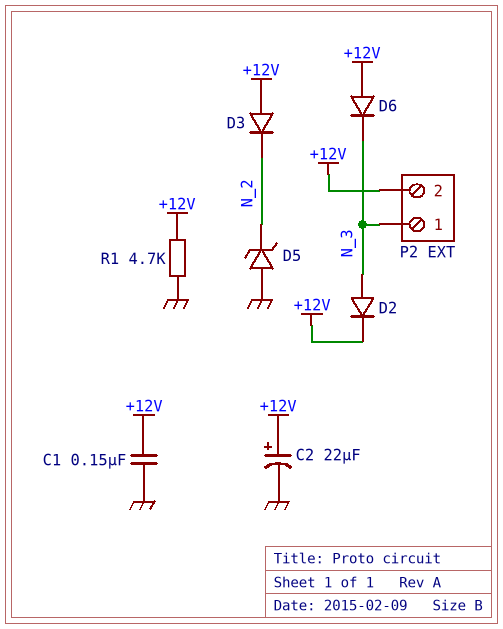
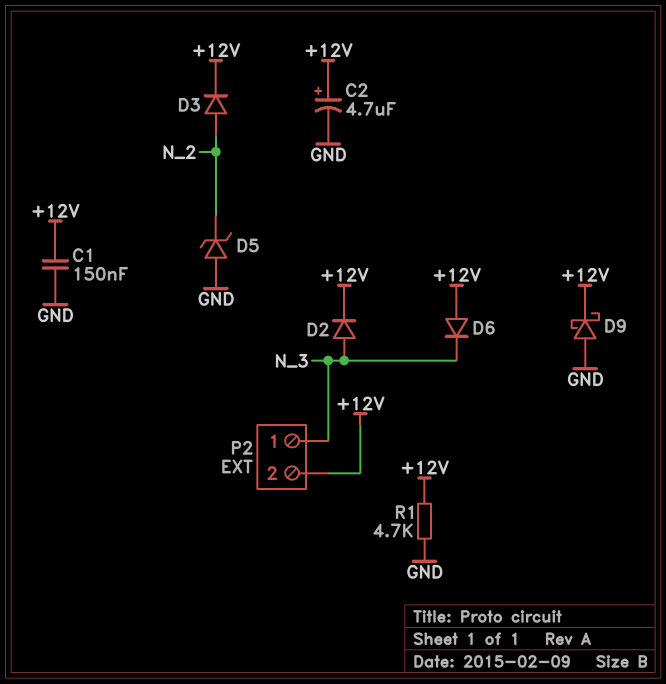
C2: 22uF (plus +12V, minus GND) -> 4.7uF (plus +12V, minus GND)
D3: diode (A +12V, K N_2) -> diode (A N_2, K +12V)
D9: none -> schottky (A GND, K +12V)

